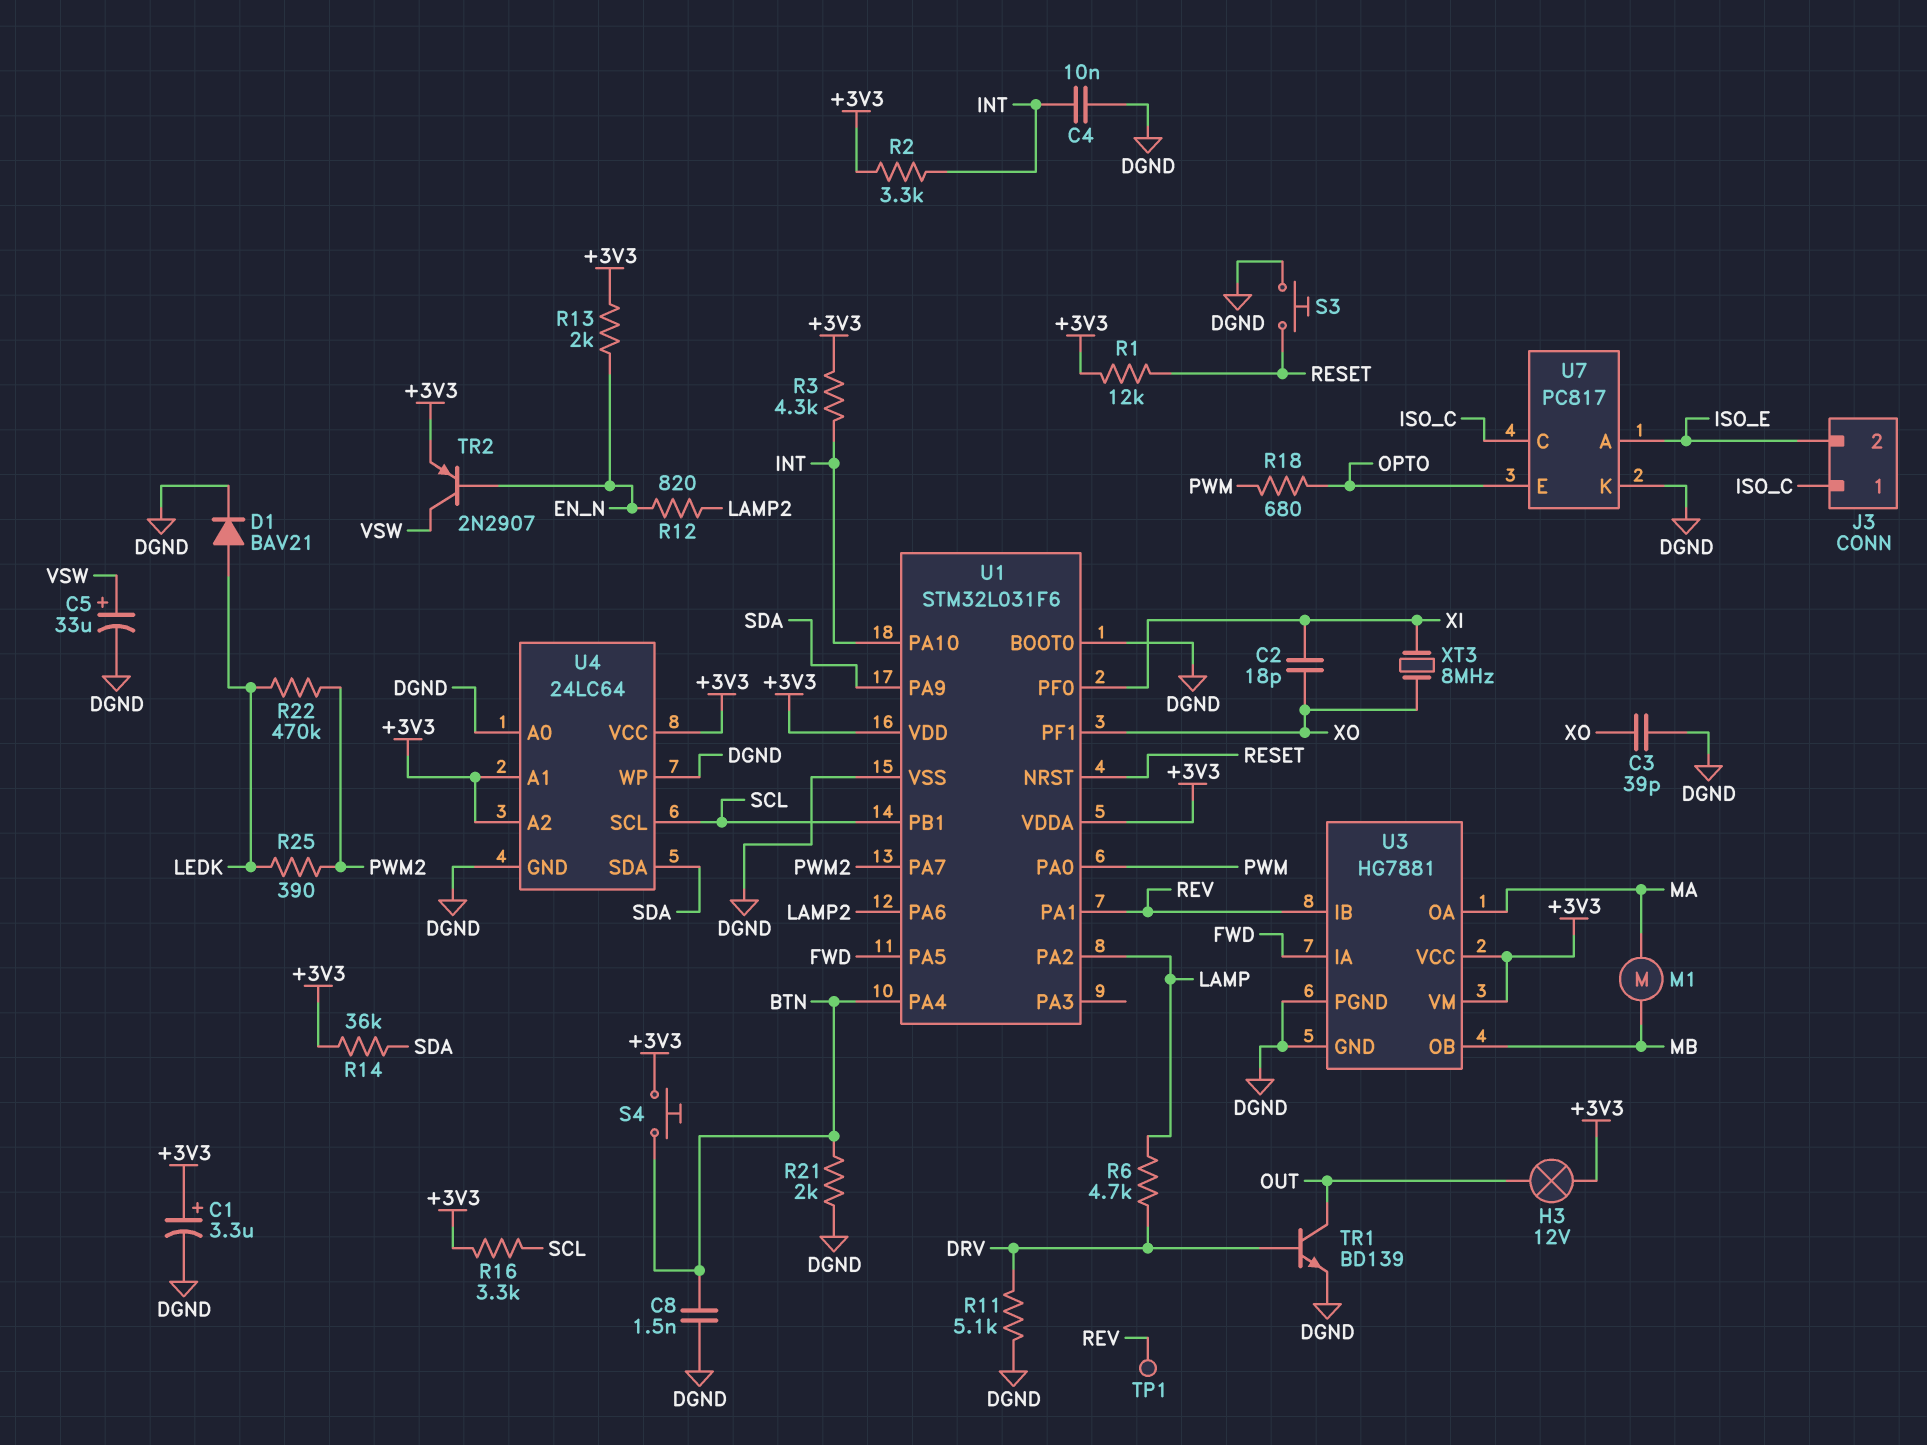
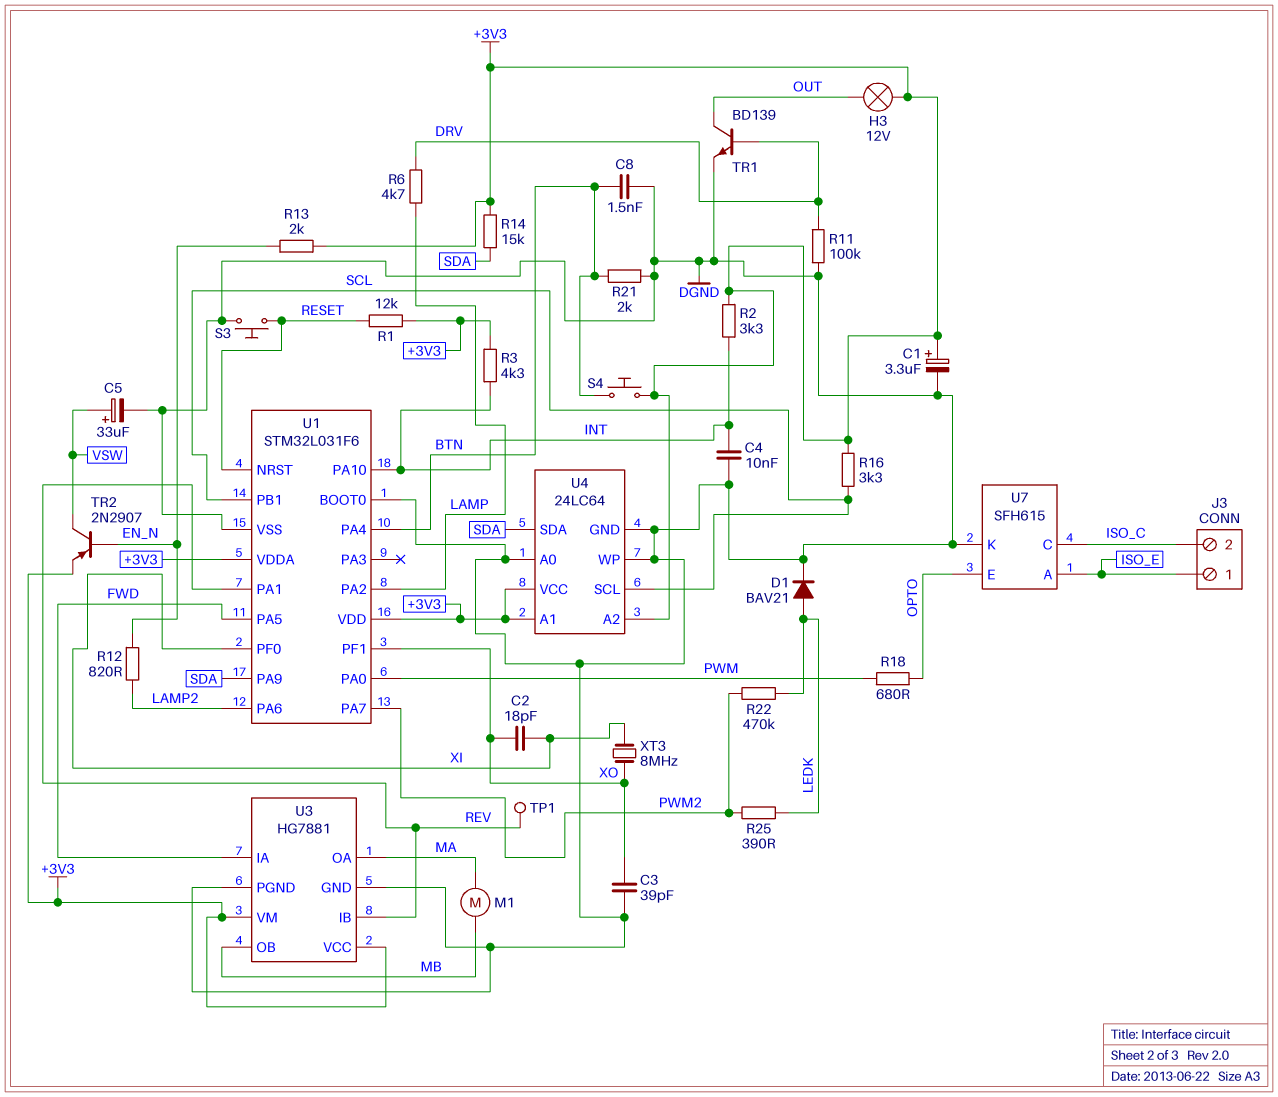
J3 pin 1: ISO_C -> ISO_E
J3 pin 2: ISO_E -> ISO_C
R11: 5.1k (DGND, DRV) -> 100k (DGND, DRV)
R14: 36k (+3V3, SDA) -> 15k (+3V3, SDA)
U7: PC817 -> SFH615

